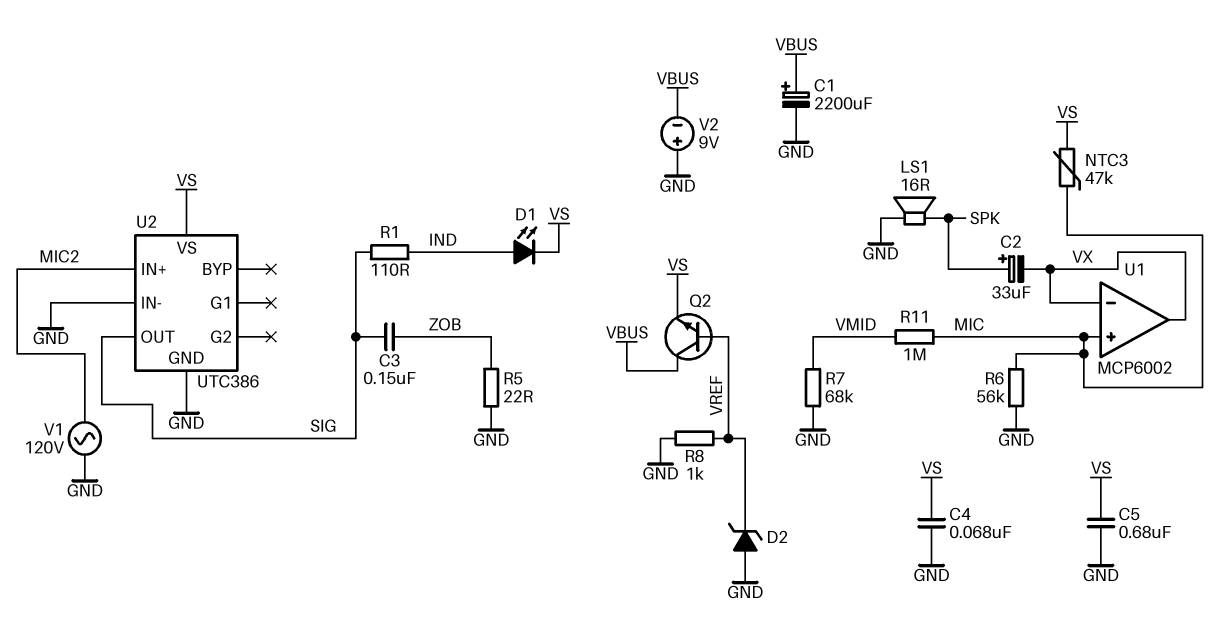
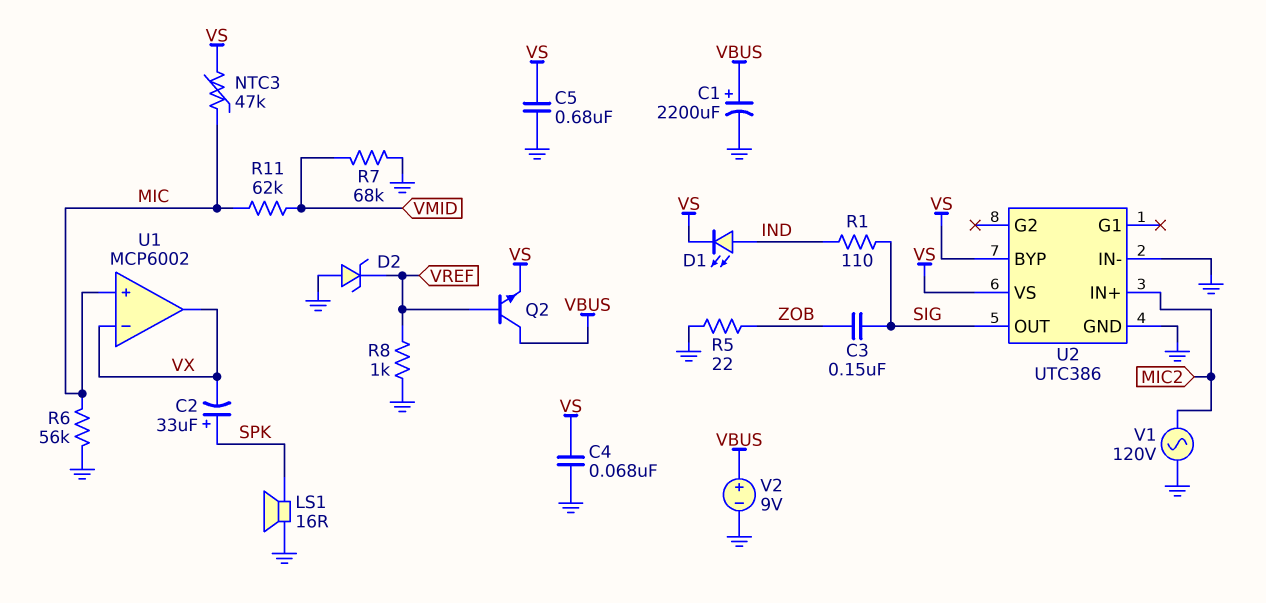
R11: 1M (MIC, VMID) -> 62k (MIC, VMID)
U2 pin BYP: none -> VS
V2: 9V (plus GND, minus VBUS) -> 9V (plus VBUS, minus GND)

